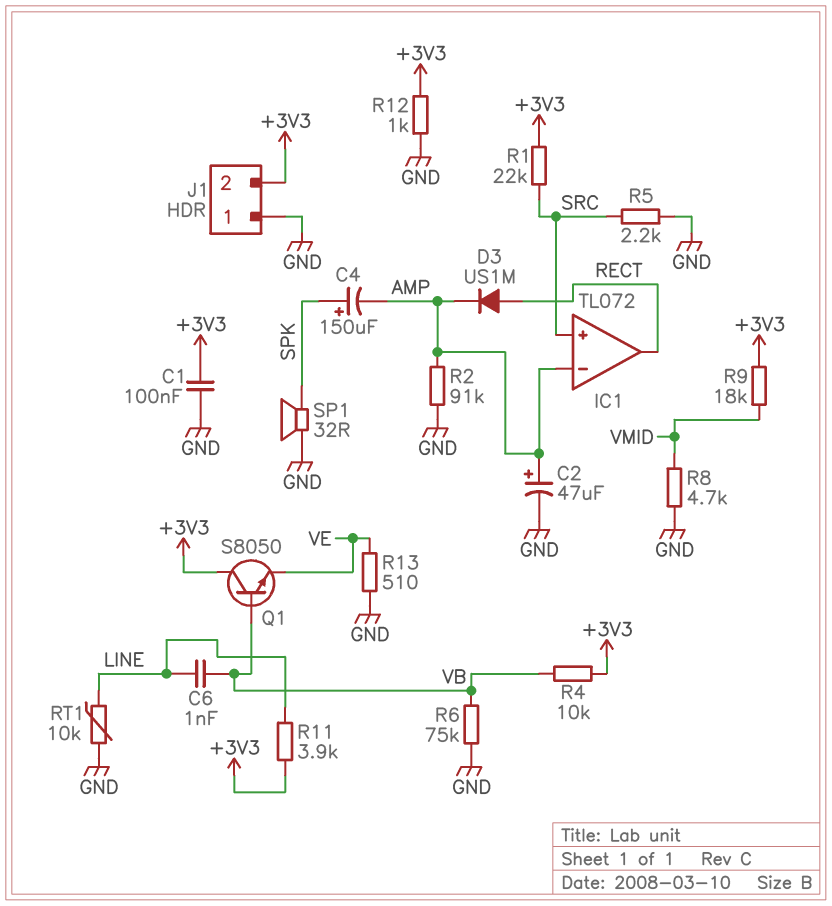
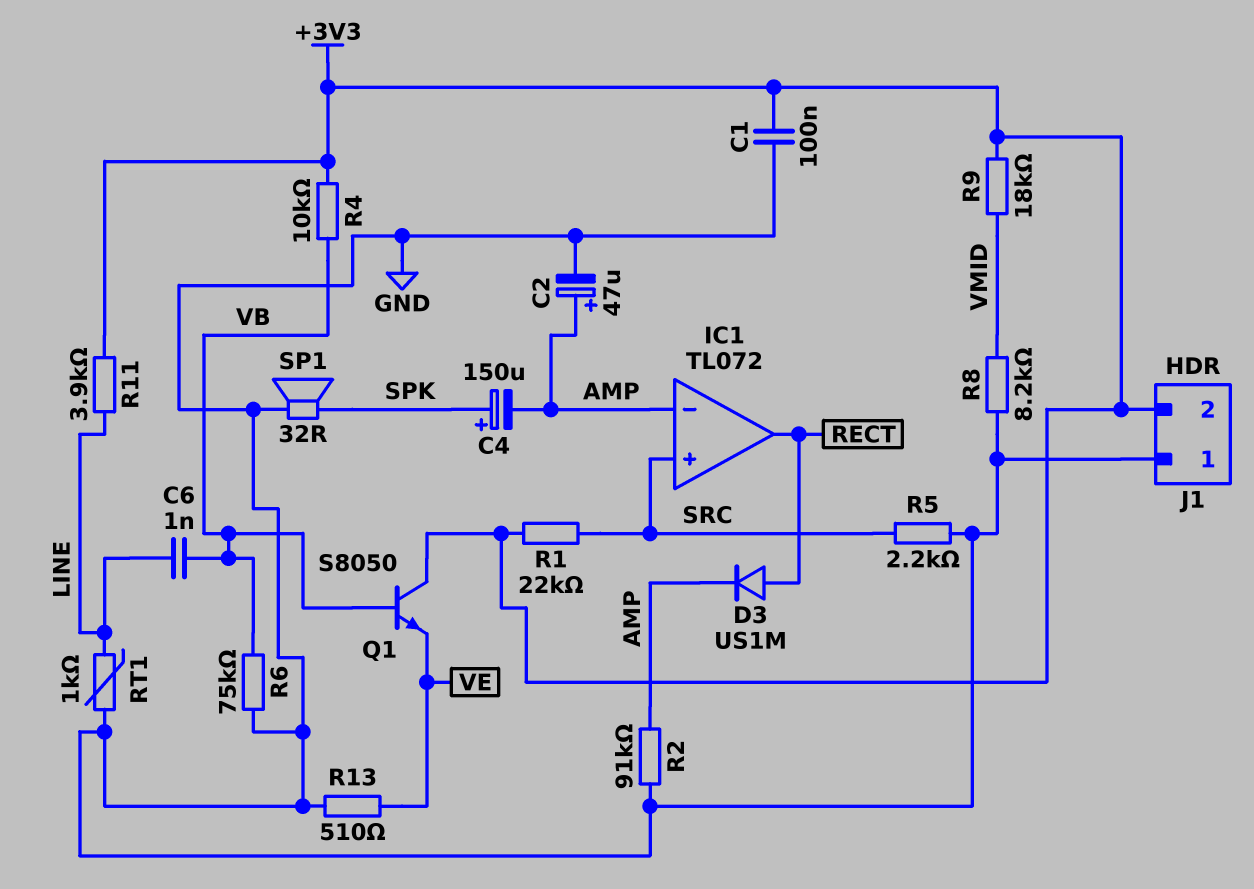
R8: 4.7k (GND, VMID) -> 8.2k (GND, VMID)
R12: 1k (+3V3, GND) -> none
RT1: 10k (GND, LINE) -> 1k (GND, LINE)

